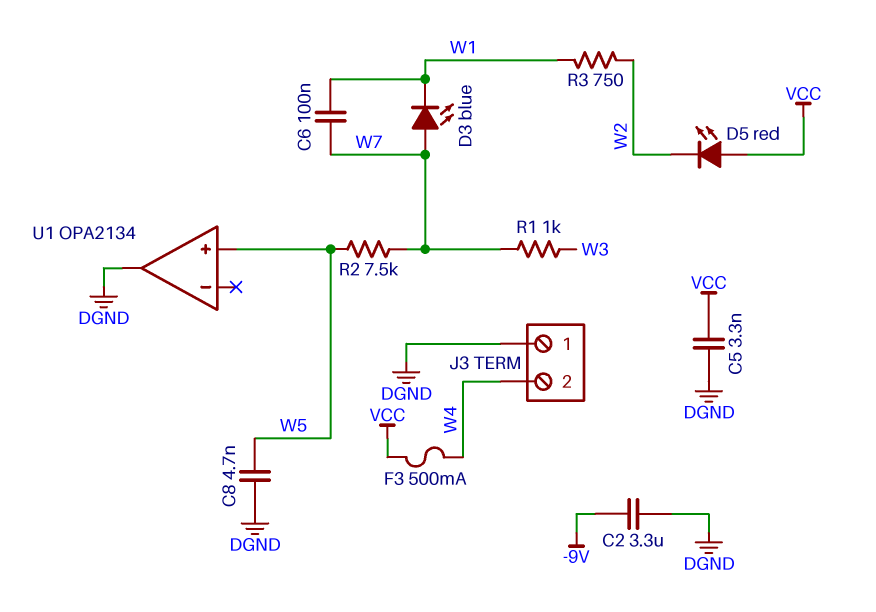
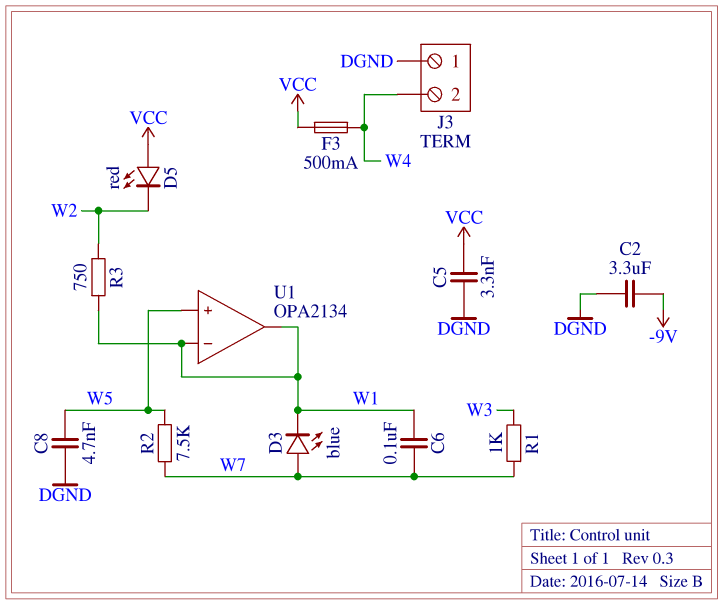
U1 pin in-: none -> W1
U1 pin out: DGND -> W1

